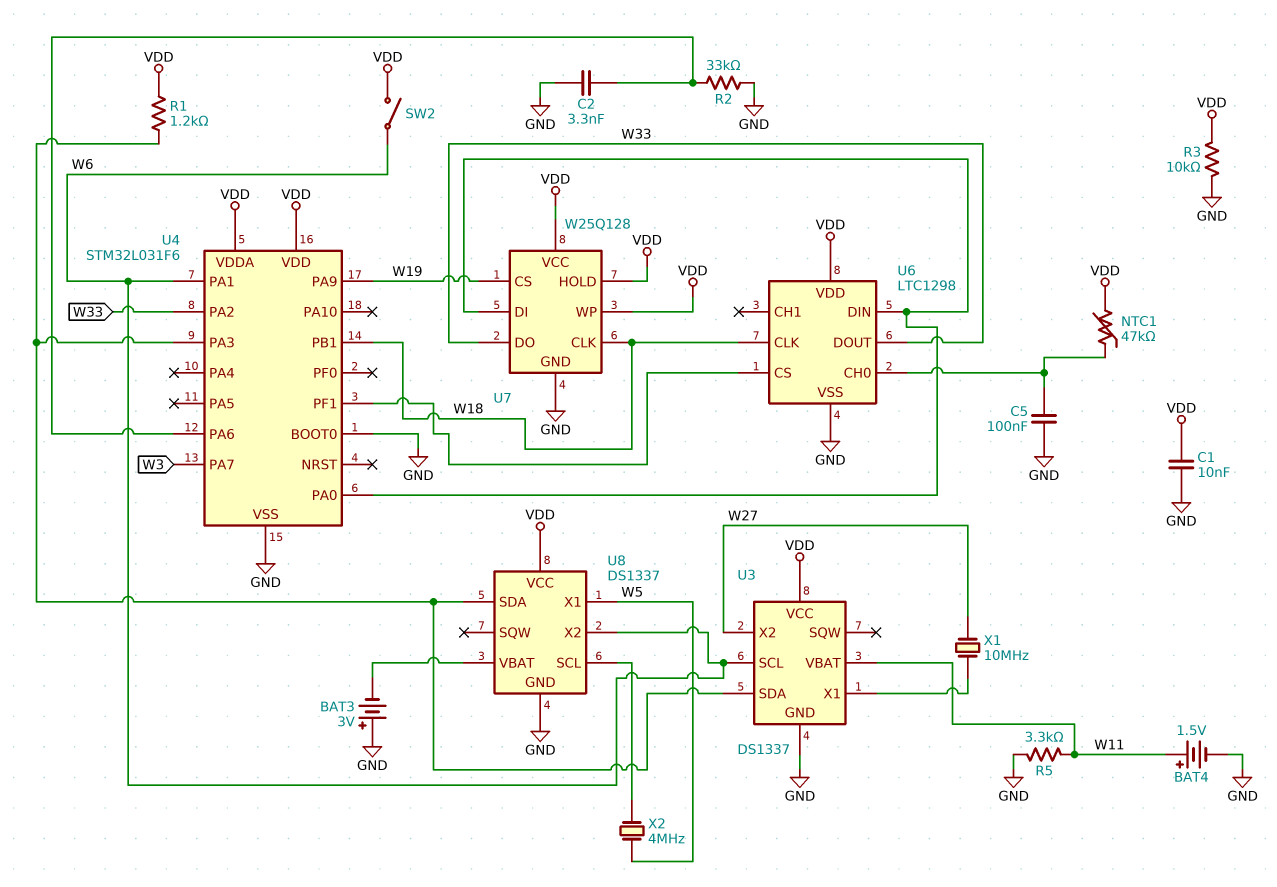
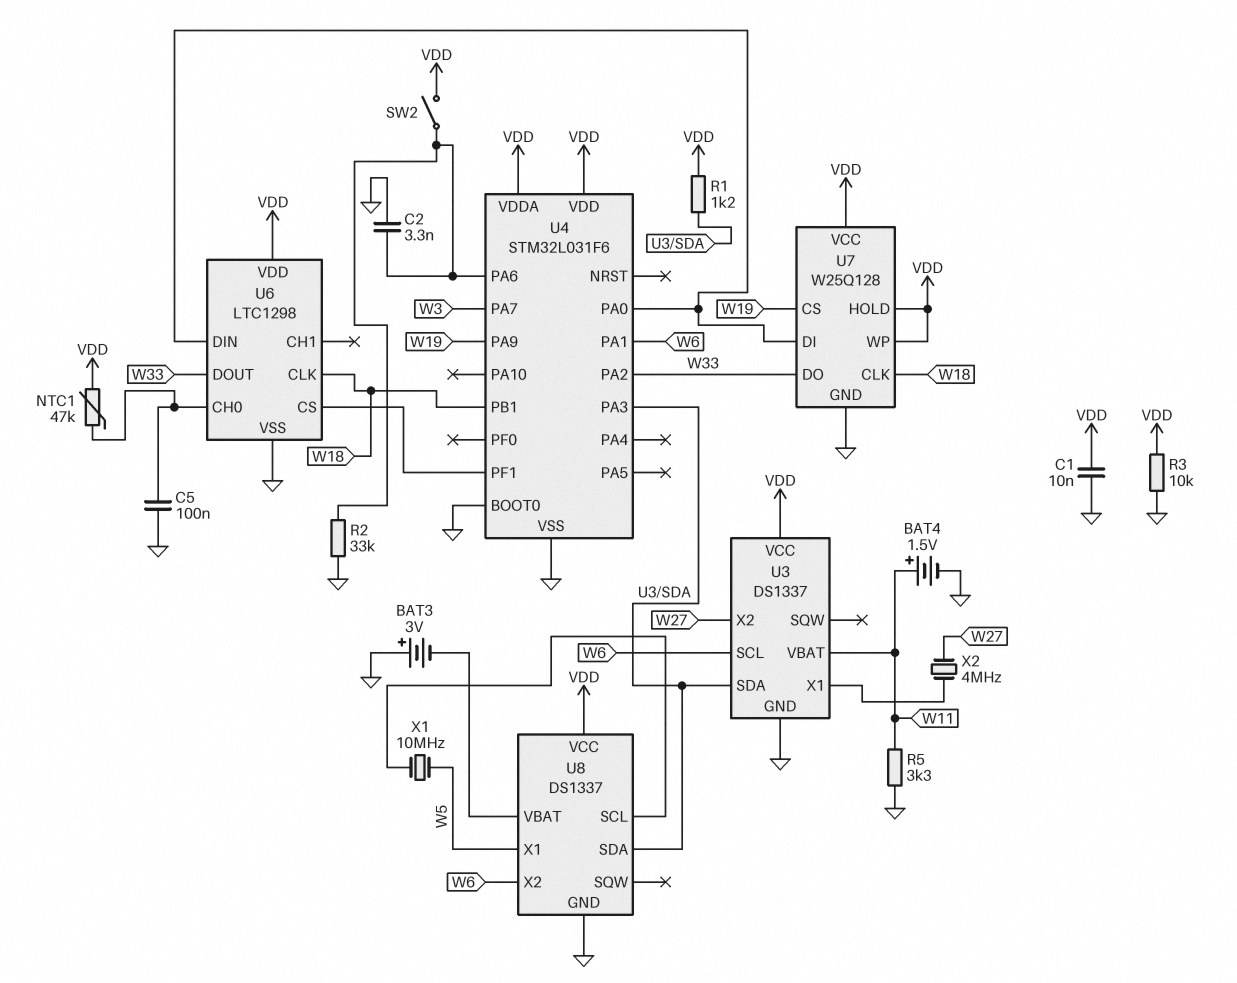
SW2: switch (VDD, W6) -> switch (U4/PA6, VDD)
X1: 10MHz (U3/X1, W27) -> 10MHz (U8/SCL, W5)
X2: 4MHz (U8/SCL, W5) -> 4MHz (U3/X1, W27)

